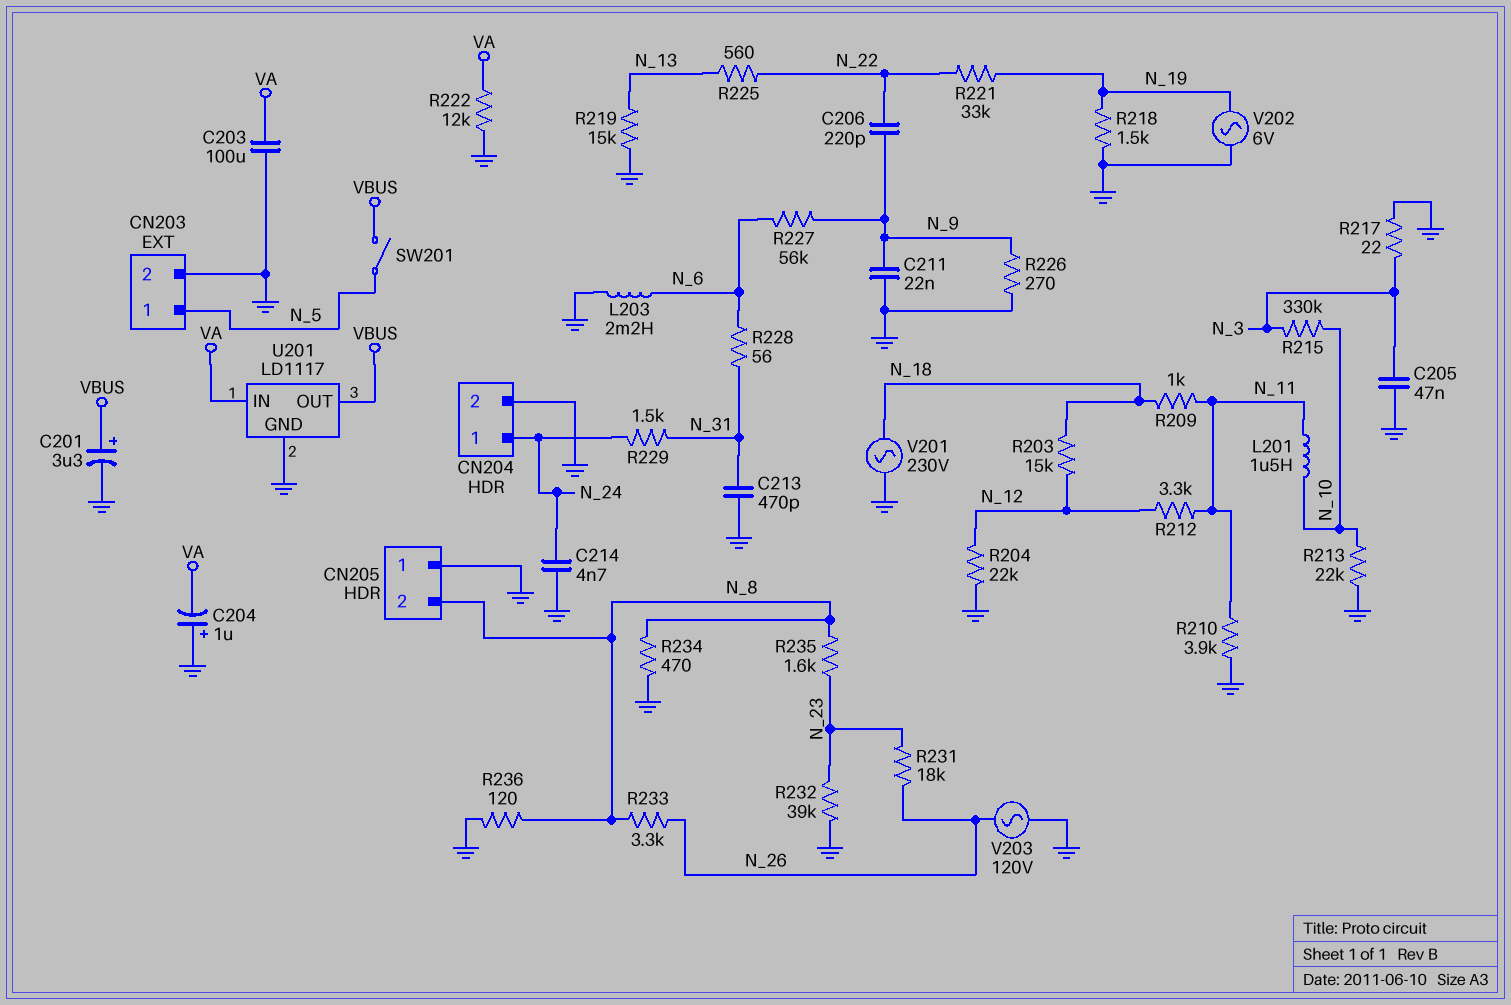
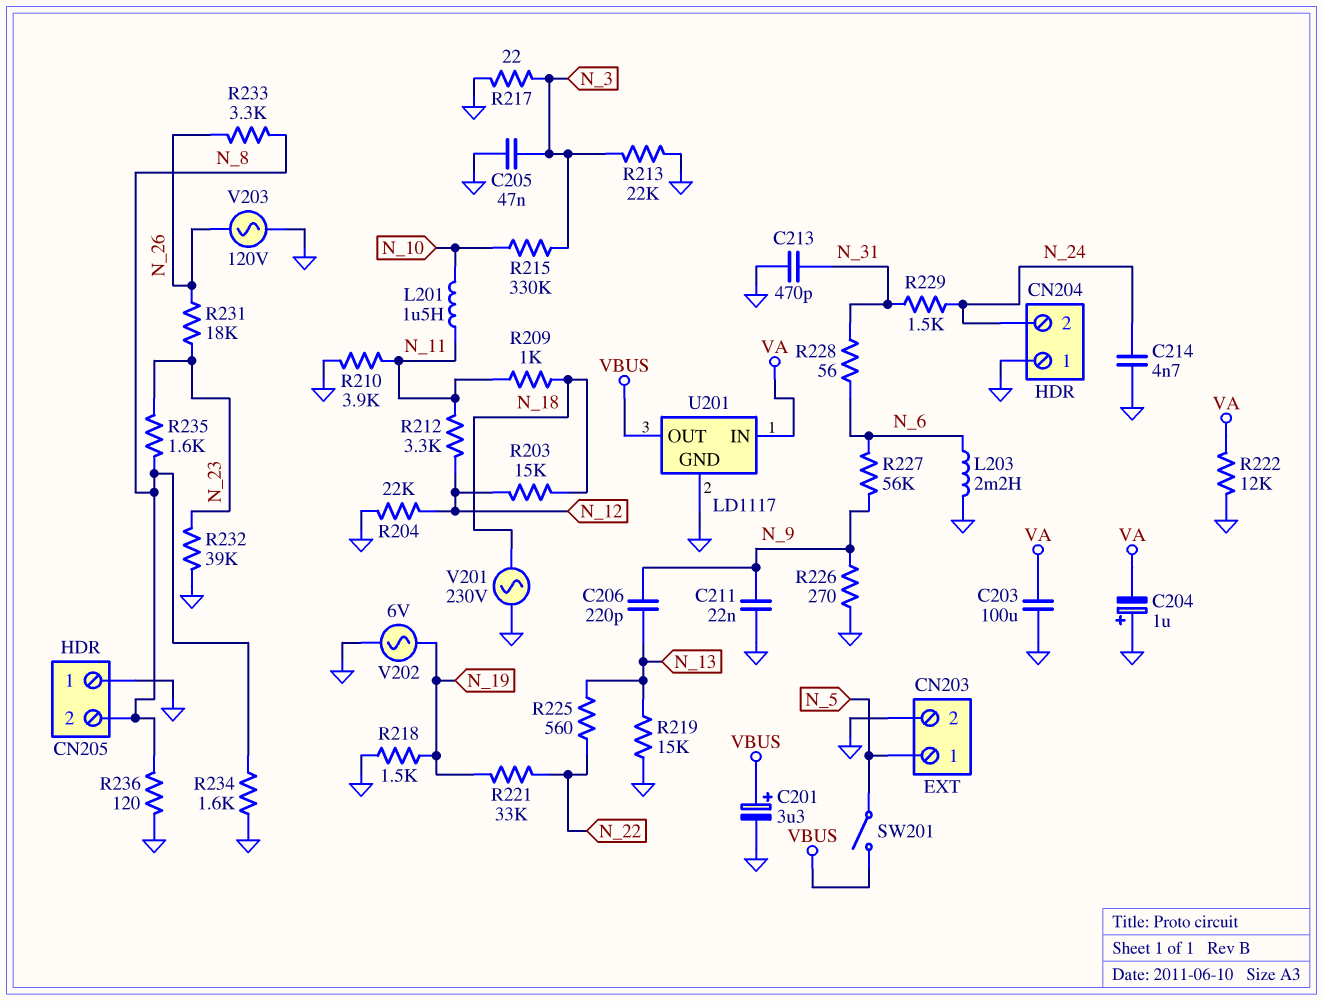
C206: 220pF (N_9, N_22) -> 220pF (N_9, N_13)
CN204 pin 1: N_24 -> GND
CN204 pin 2: GND -> N_24
R213: 22k (GND, N_10) -> 22k (GND, N_3)
R234: 470 (GND, N_8) -> 1.6k (GND, N_8)

